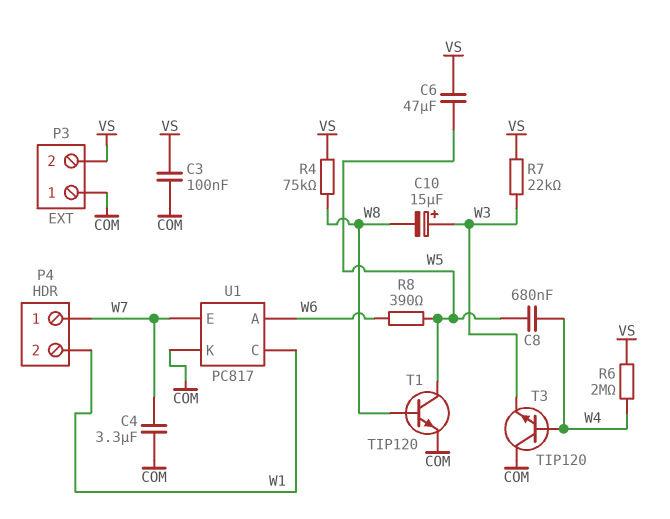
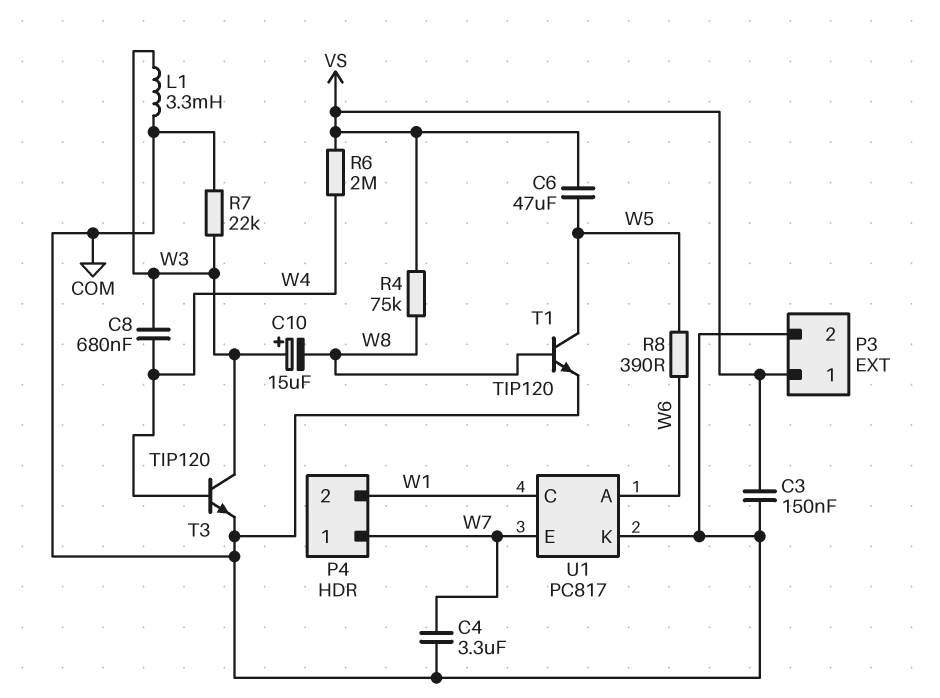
C3: 100nF (COM, VS) -> 150nF (COM, VS)
C8: 680nF (W4, W5) -> 680nF (W3, W4)
L1: none -> 3.3mH (COM, W3)
P3 pin 1: COM -> VS
P3 pin 2: VS -> COM
R7: 22k (VS, W3) -> 22k (COM, W3)
T3: NPN TIP120 (B W4, C COM, E W3) -> NPN TIP120 (B W4, C W3, E COM)

